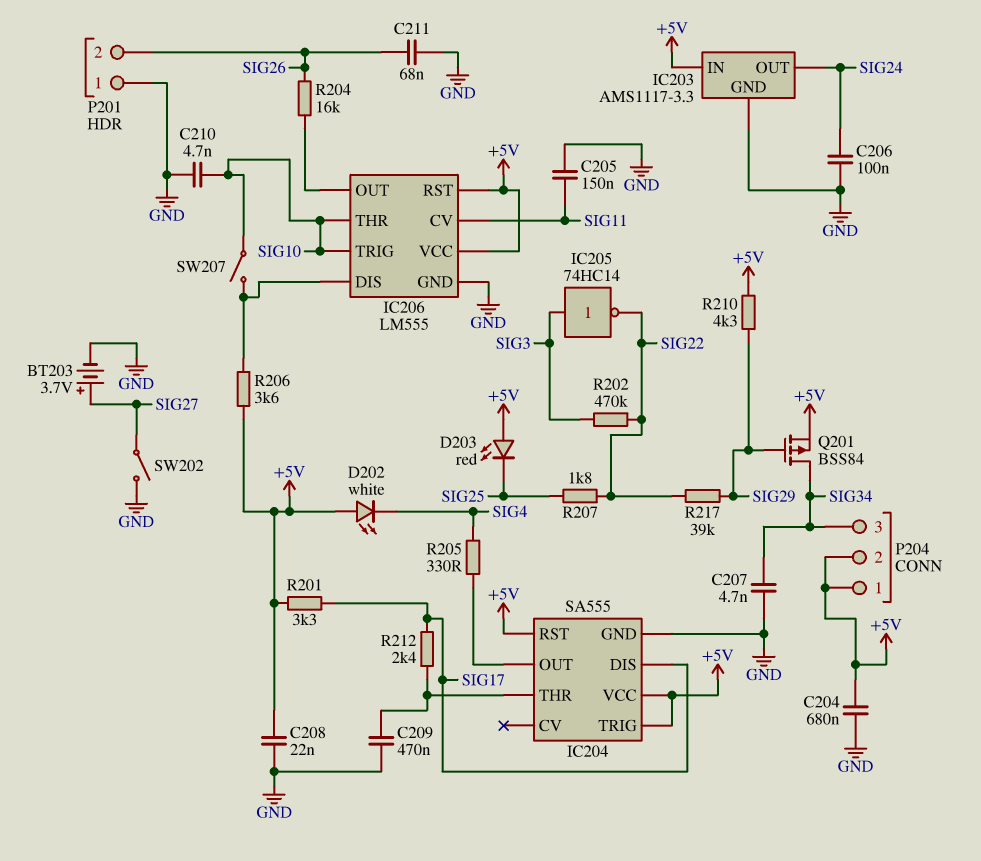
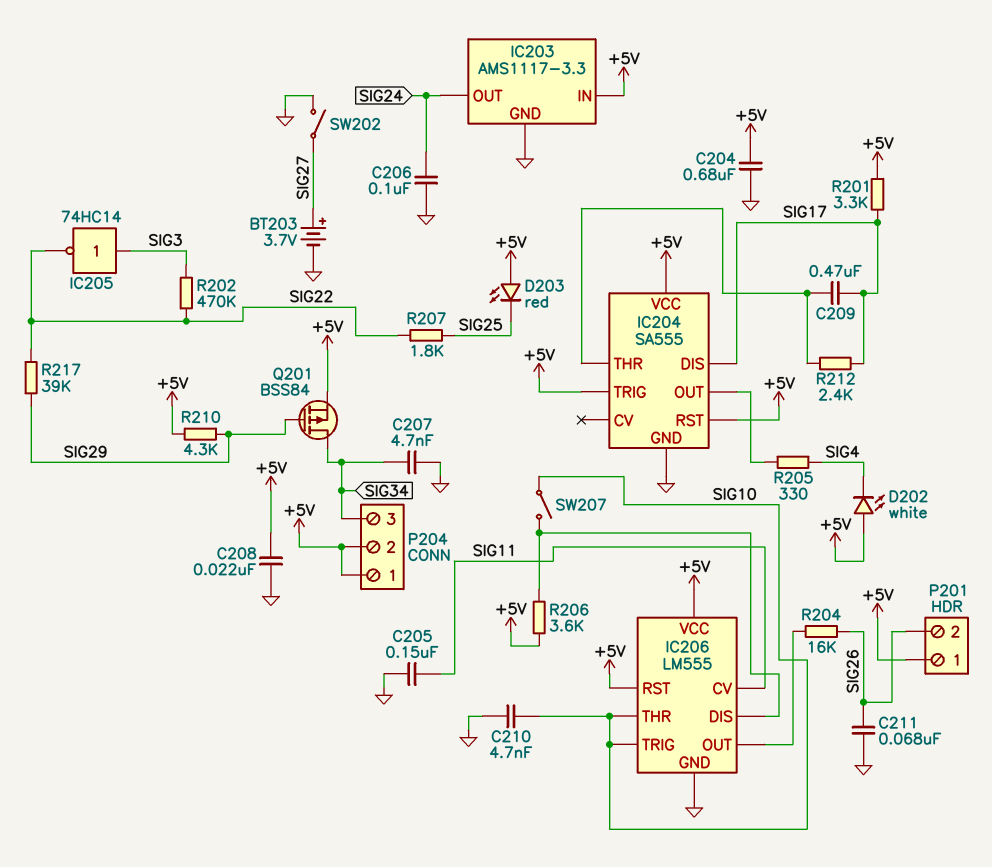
C209: 470nF (GND, IC204/THR) -> 470nF (IC204/THR, SIG17)
P201 pin 1: GND -> +5V

